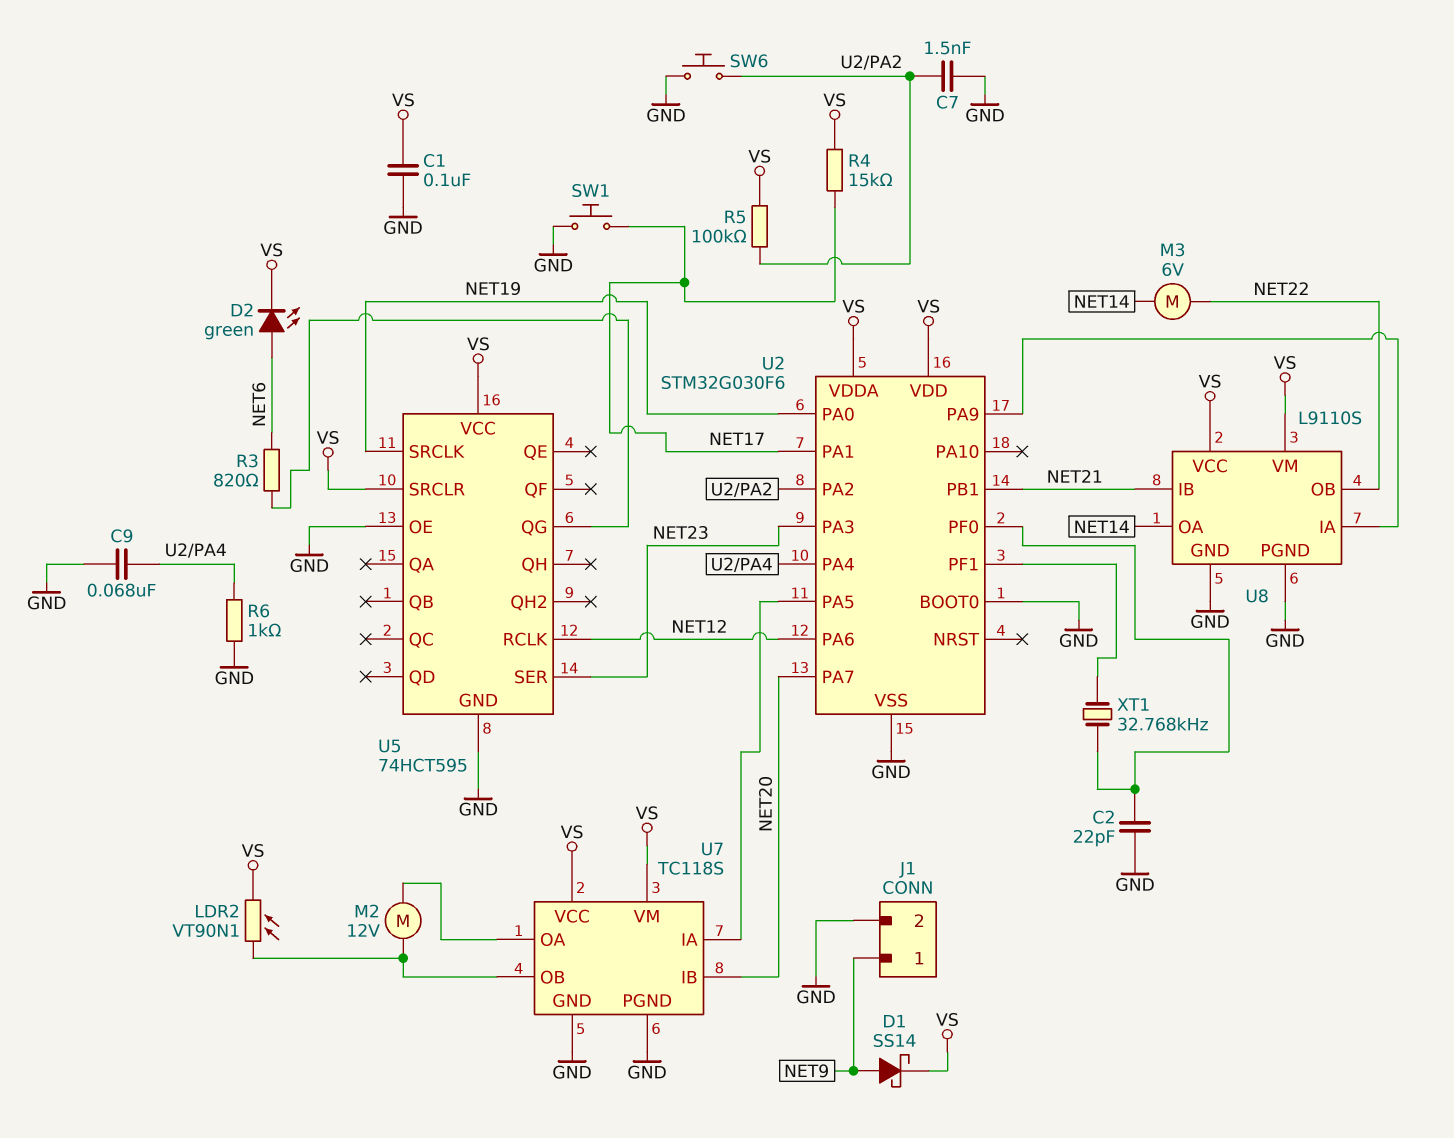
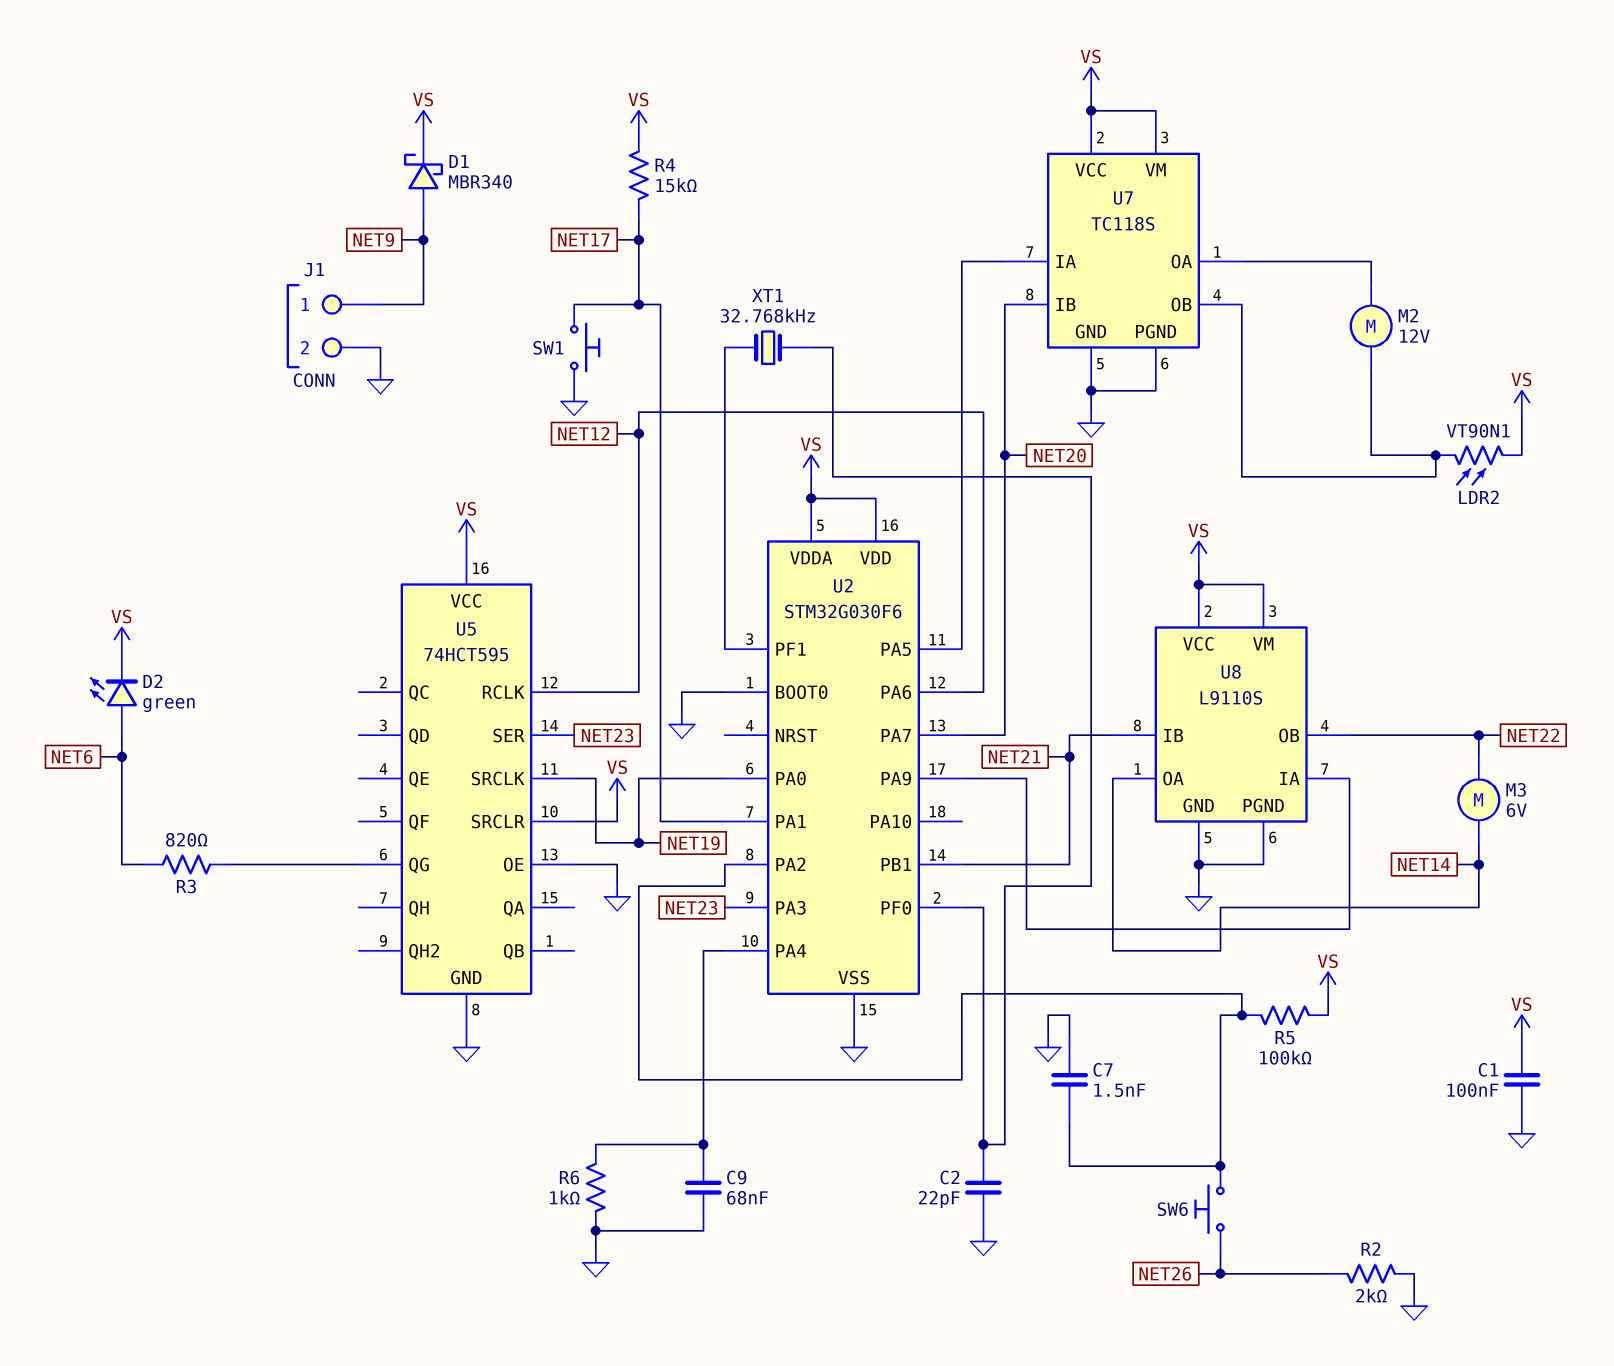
D1: schottky SS14 (A NET9, K VS) -> schottky MBR340 (A NET9, K VS)
R2: none -> 2k (GND, NET26)
SW6: button (GND, U2/PA2) -> button (NET26, U2/PA2)

